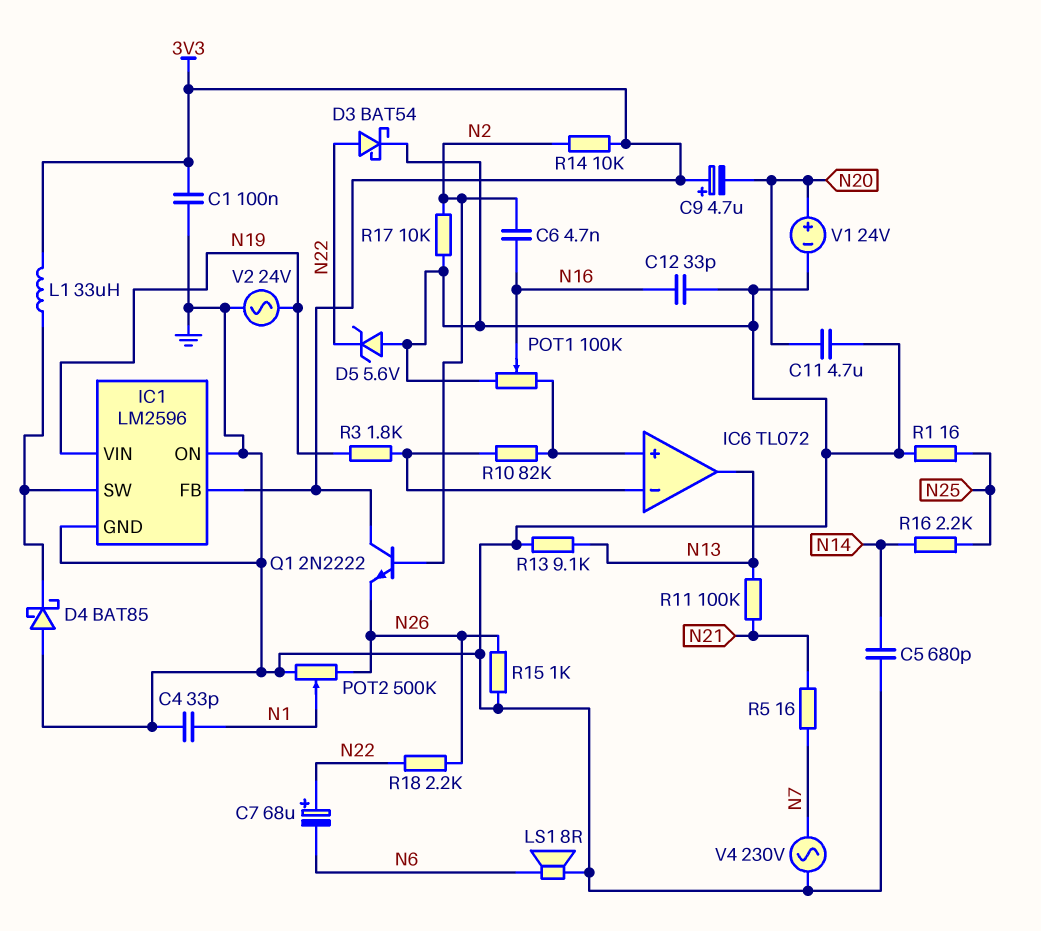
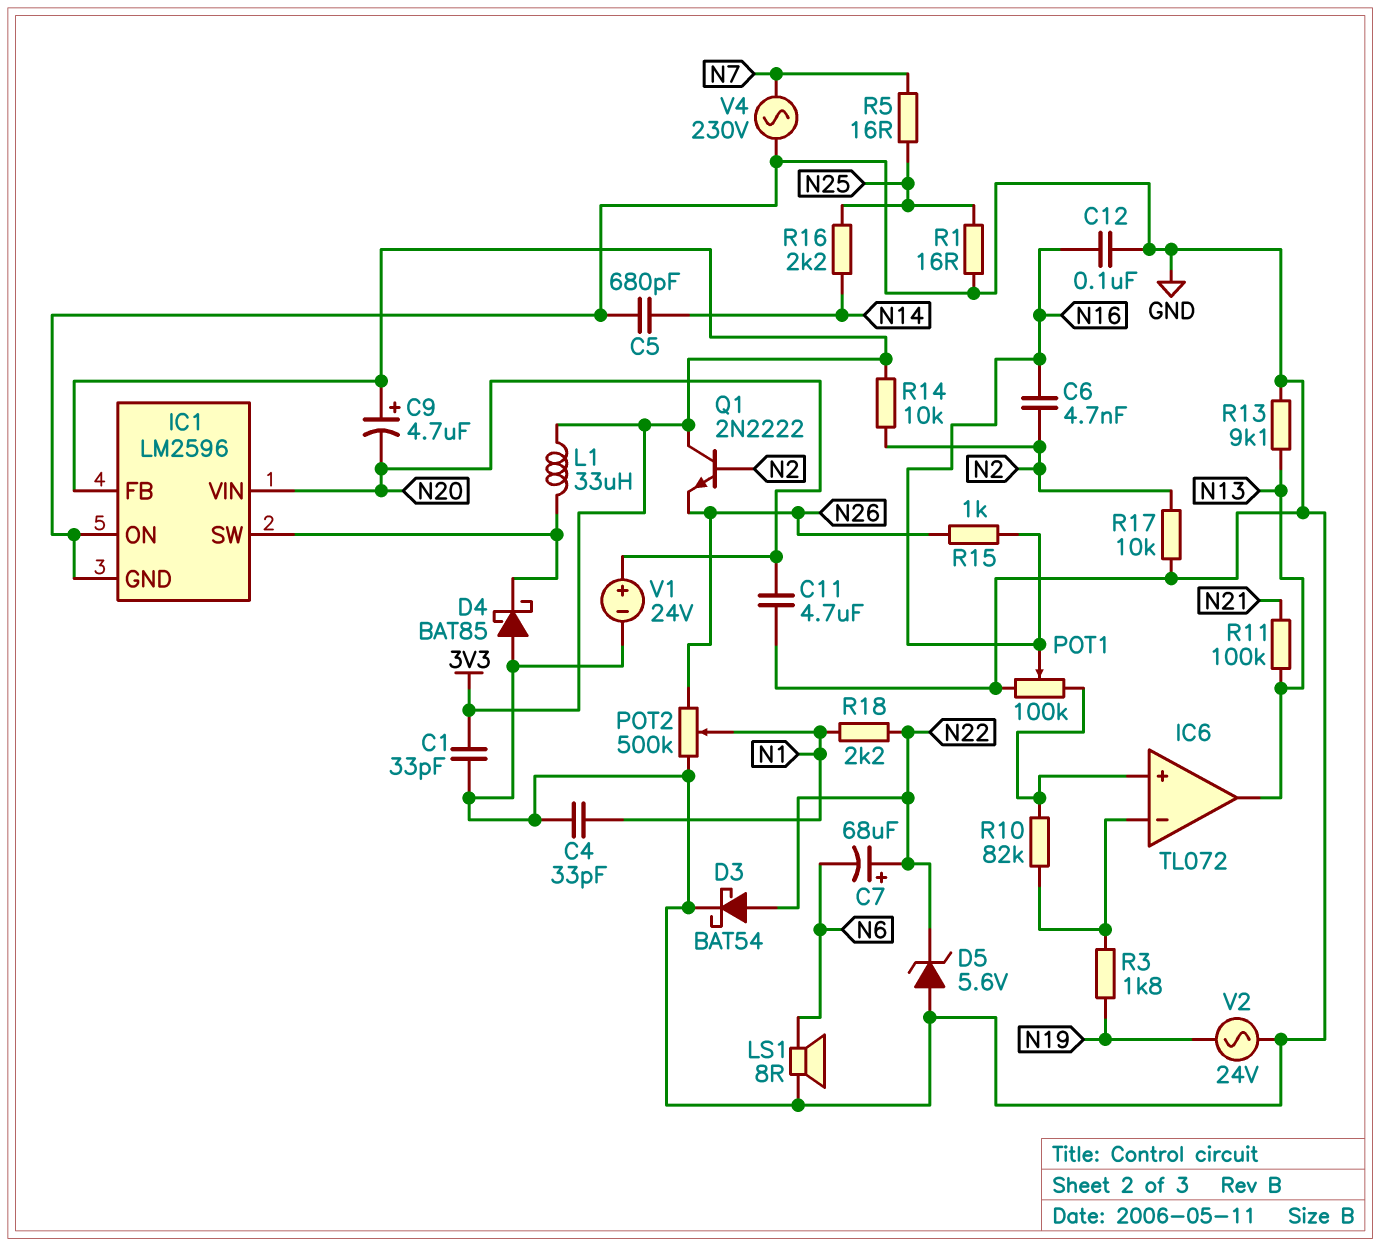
C1: 100nF (3V3, GND) -> 33pF (3V3, GND)
C12: 33pF (GND, N16) -> 100nF (GND, N16)
IC1 pin VIN: N19 -> N20
R5: 16 (N7, N21) -> 16 (N7, N25)
R15: 1k (GND, N26) -> 1k (N16, N26)
R18: 2.2k (N22, N26) -> 2.2k (N1, N22)

